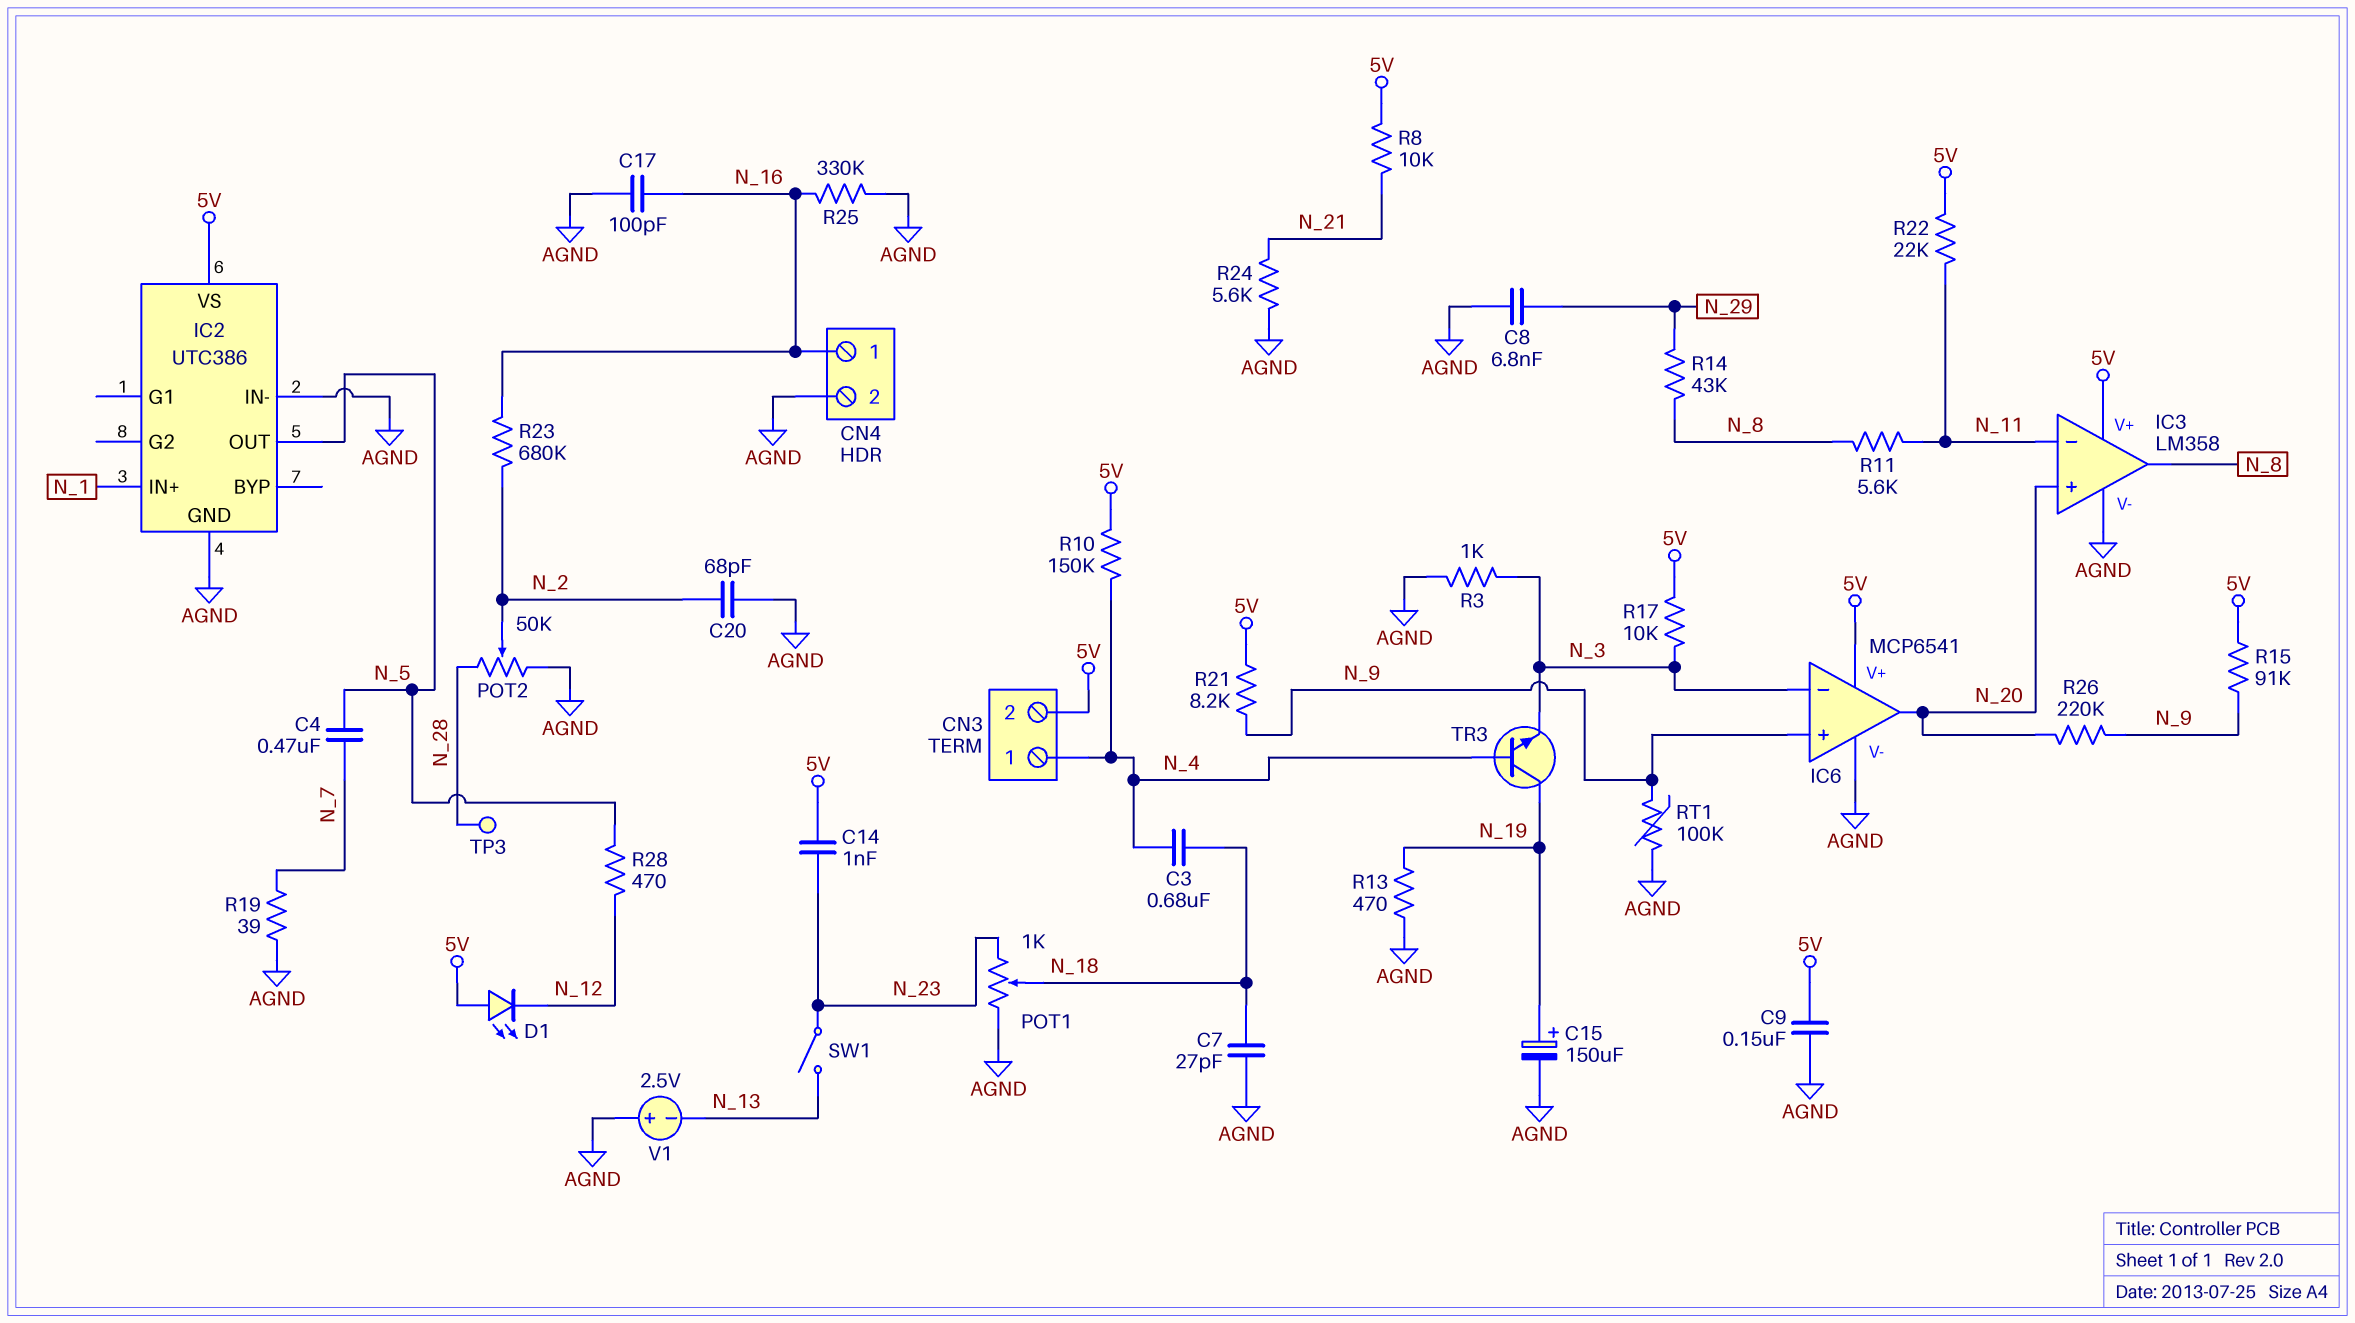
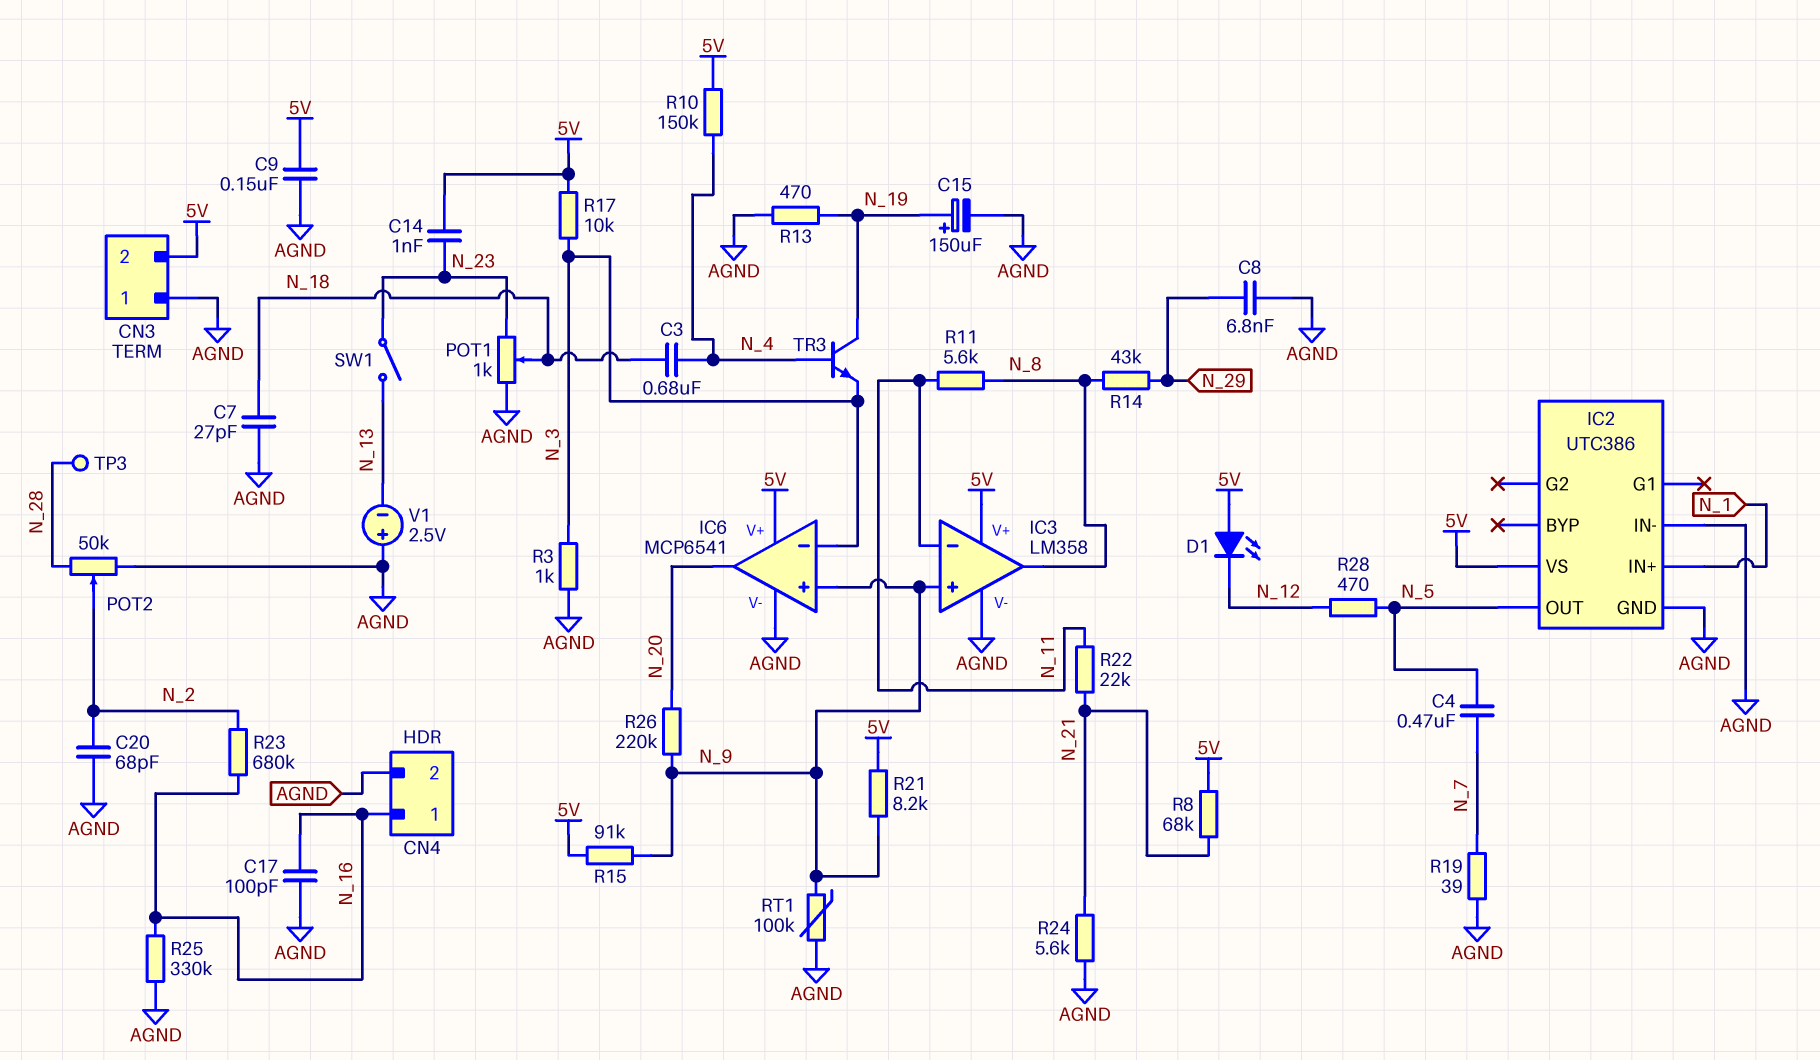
CN3 pin 1: N_4 -> AGND
IC3 pin in+: N_20 -> N_9
R8: 10k (5V, N_21) -> 68k (5V, N_21)
R22: 22k (5V, N_11) -> 22k (N_11, N_21)

